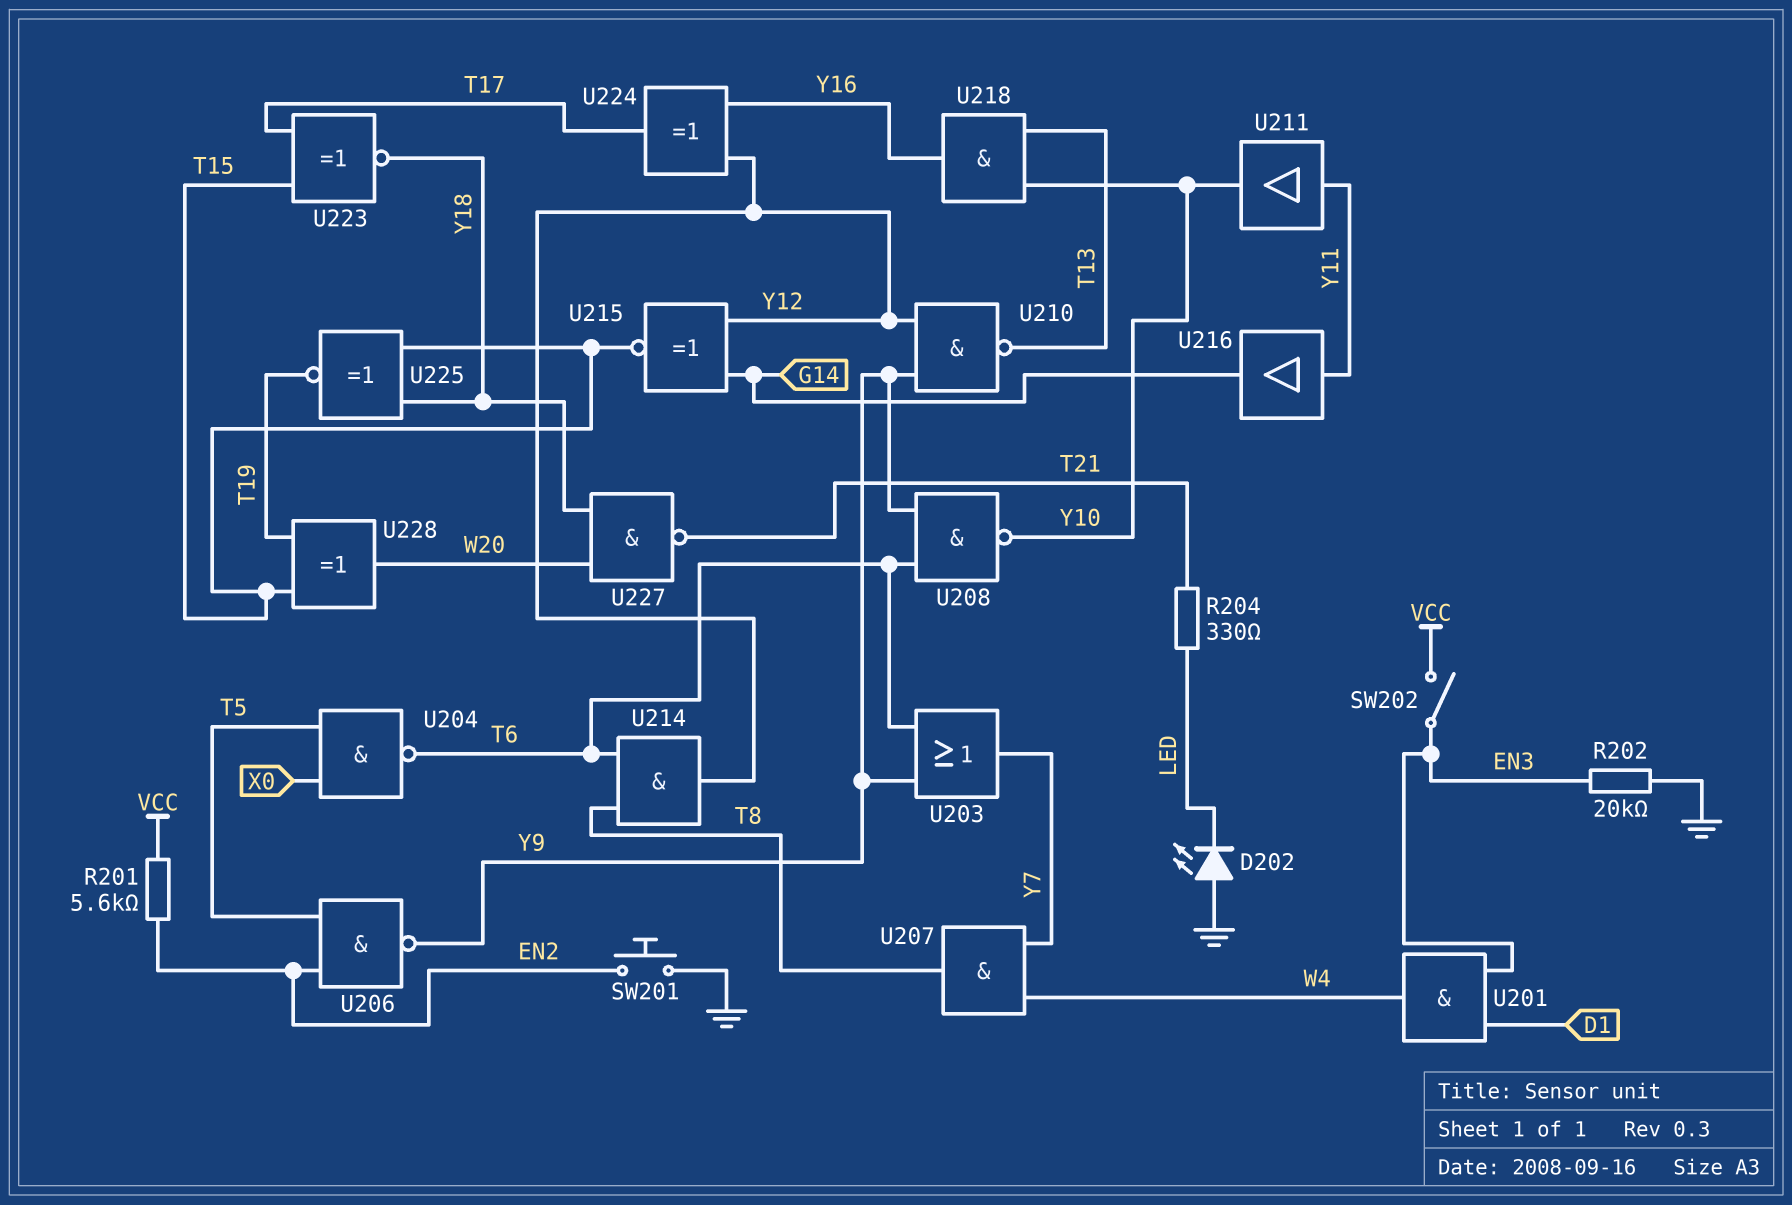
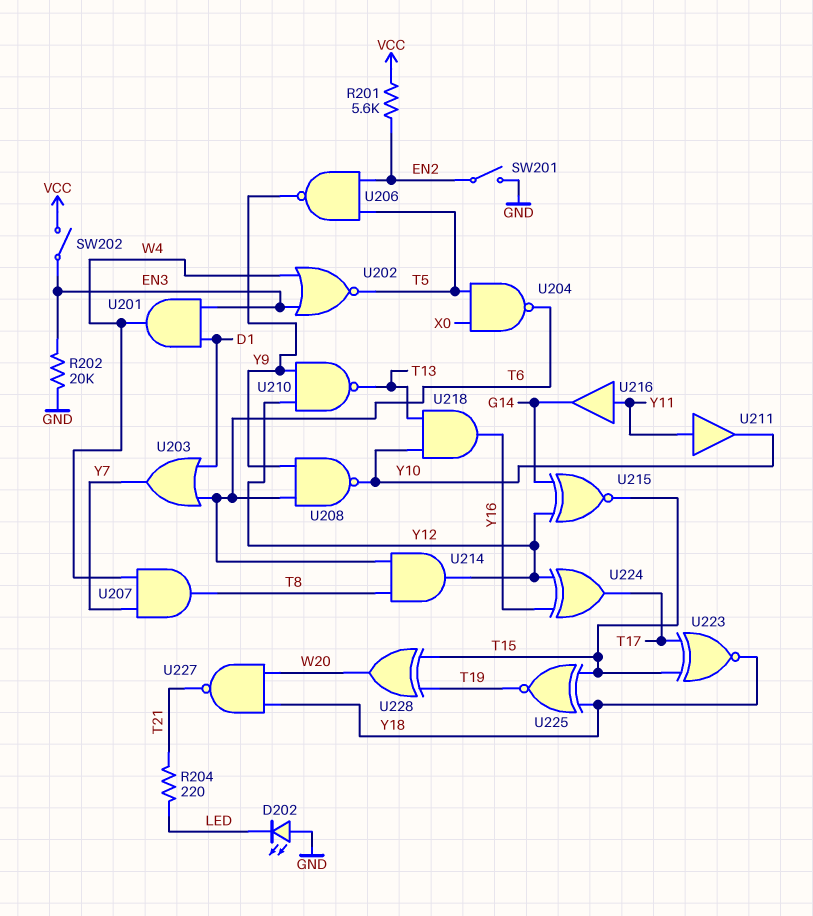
R204: 330 (LED, T21) -> 220 (LED, T21)
SW201: button (EN2, GND) -> switch (EN2, GND)
U202: none -> NOR (in EN3, in W4, out T5)
U203: OR (in T6, in Y9, out Y7) -> OR (in D1, in T6, out Y7)

